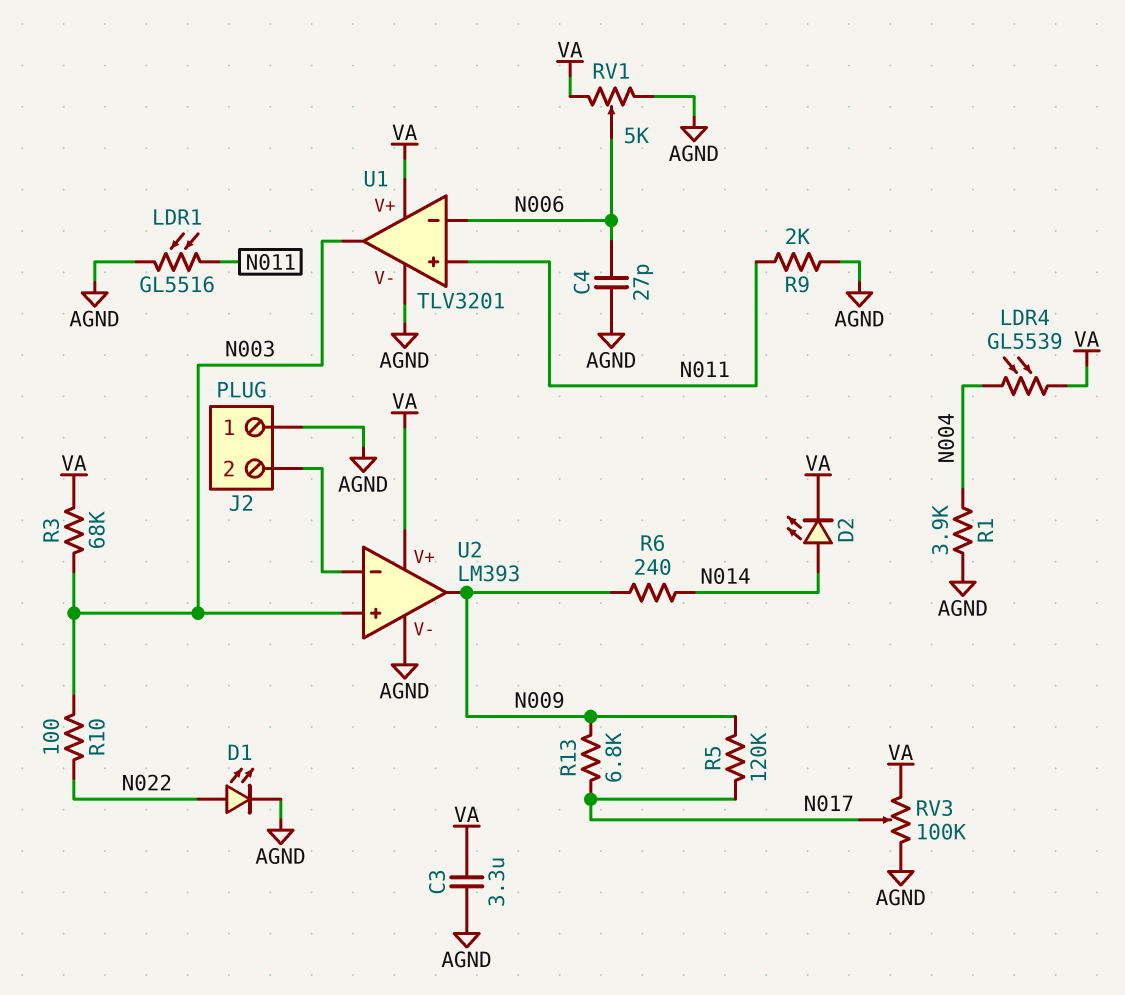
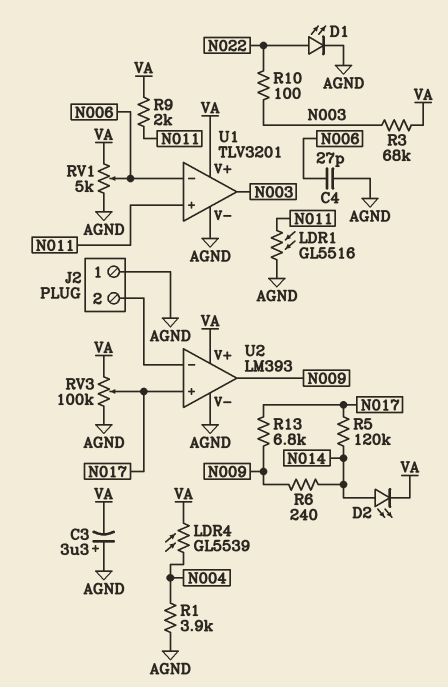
C3: 3.3uF (AGND, VA) -> 3.3uF (plus AGND, minus VA)
R5: 120k (N009, N017) -> 120k (N014, N017)
R9: 2k (AGND, N011) -> 2k (N011, VA)
U2 pin in+: N003 -> N017

